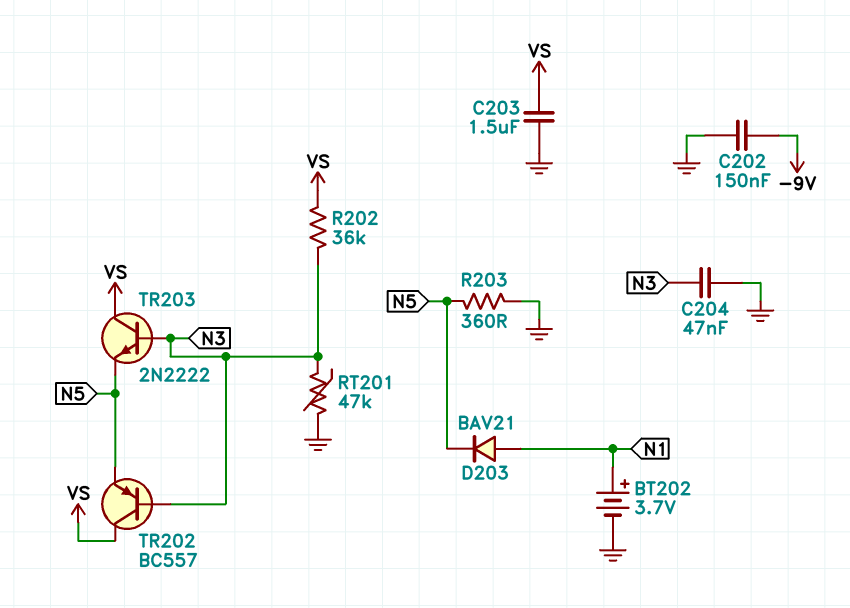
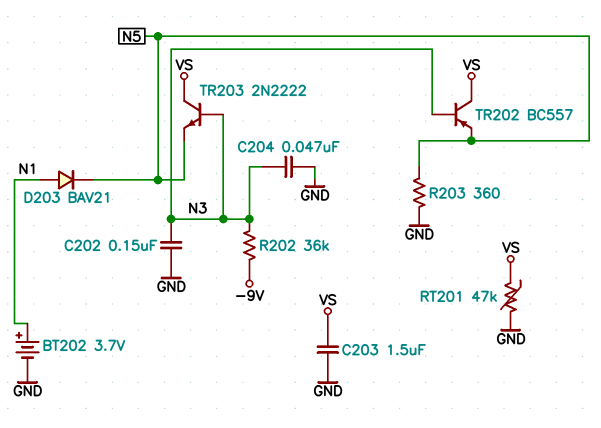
C202: 150nF (-9V, GND) -> 150nF (GND, N3)
R202: 36k (N3, VS) -> 36k (-9V, N3)
RT201: 47k (GND, N3) -> 47k (GND, VS)

